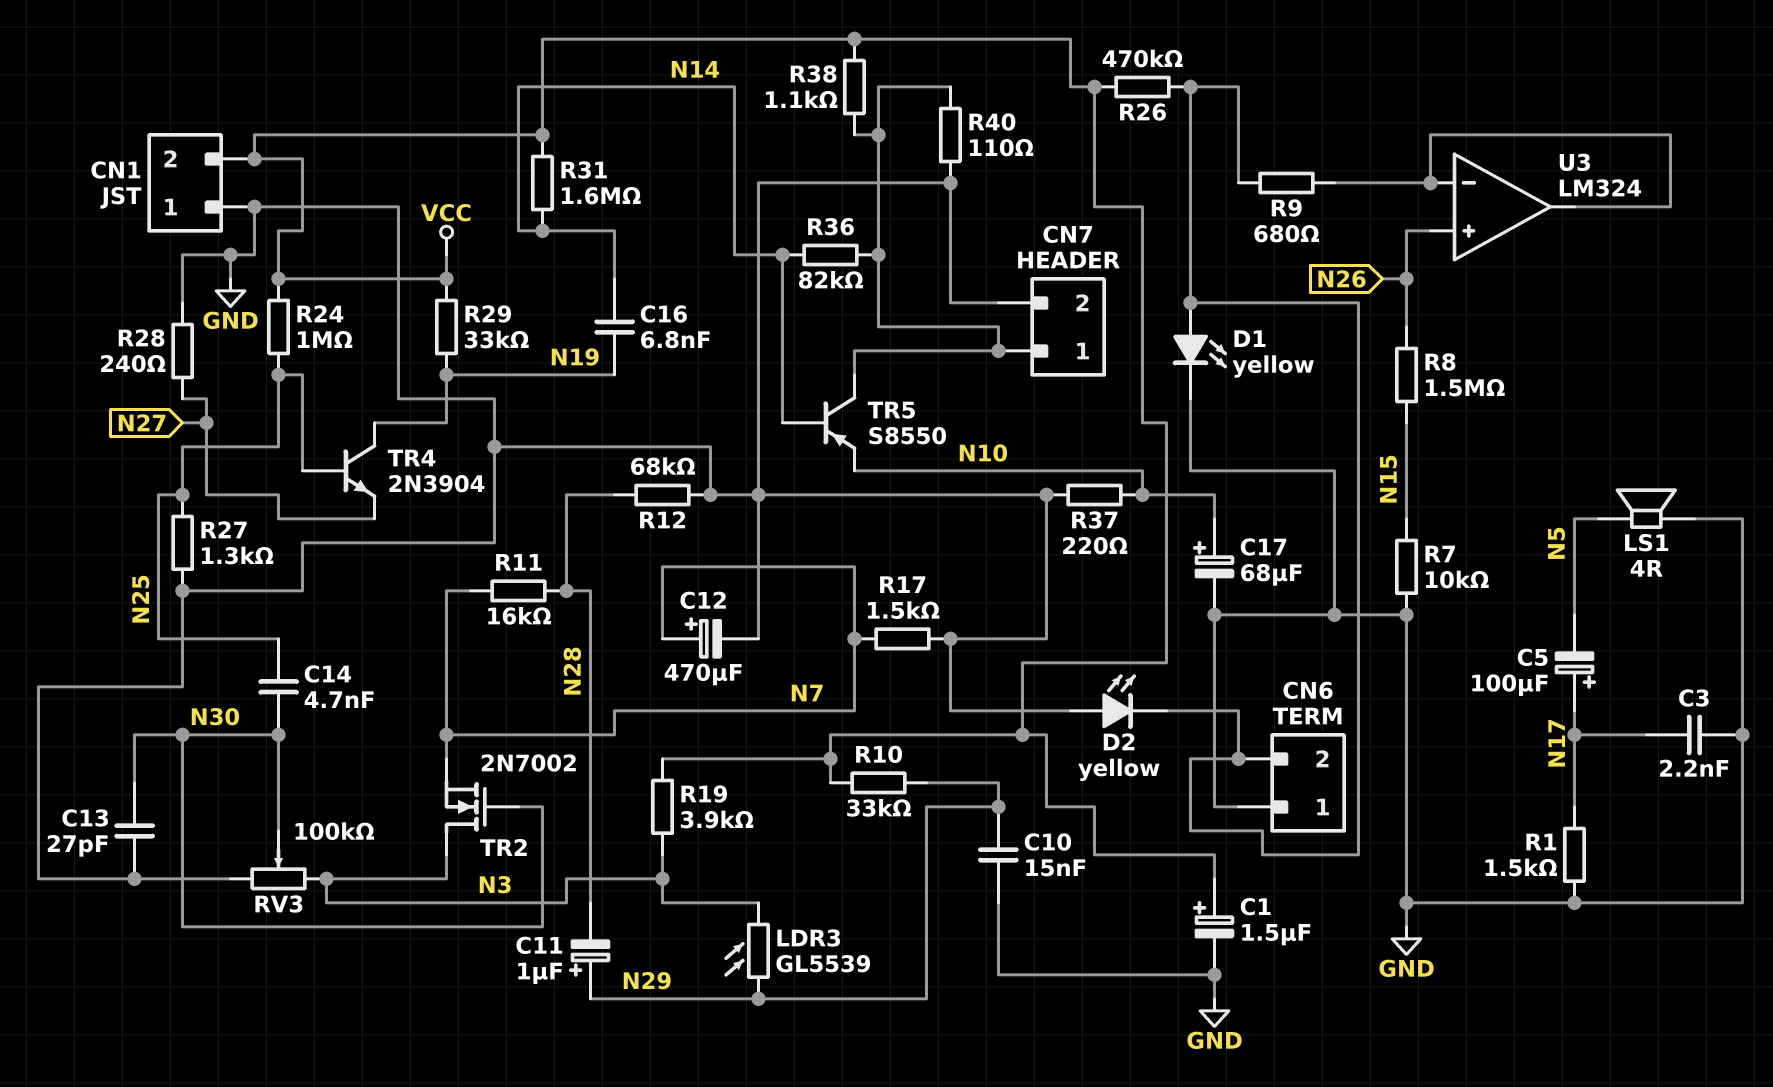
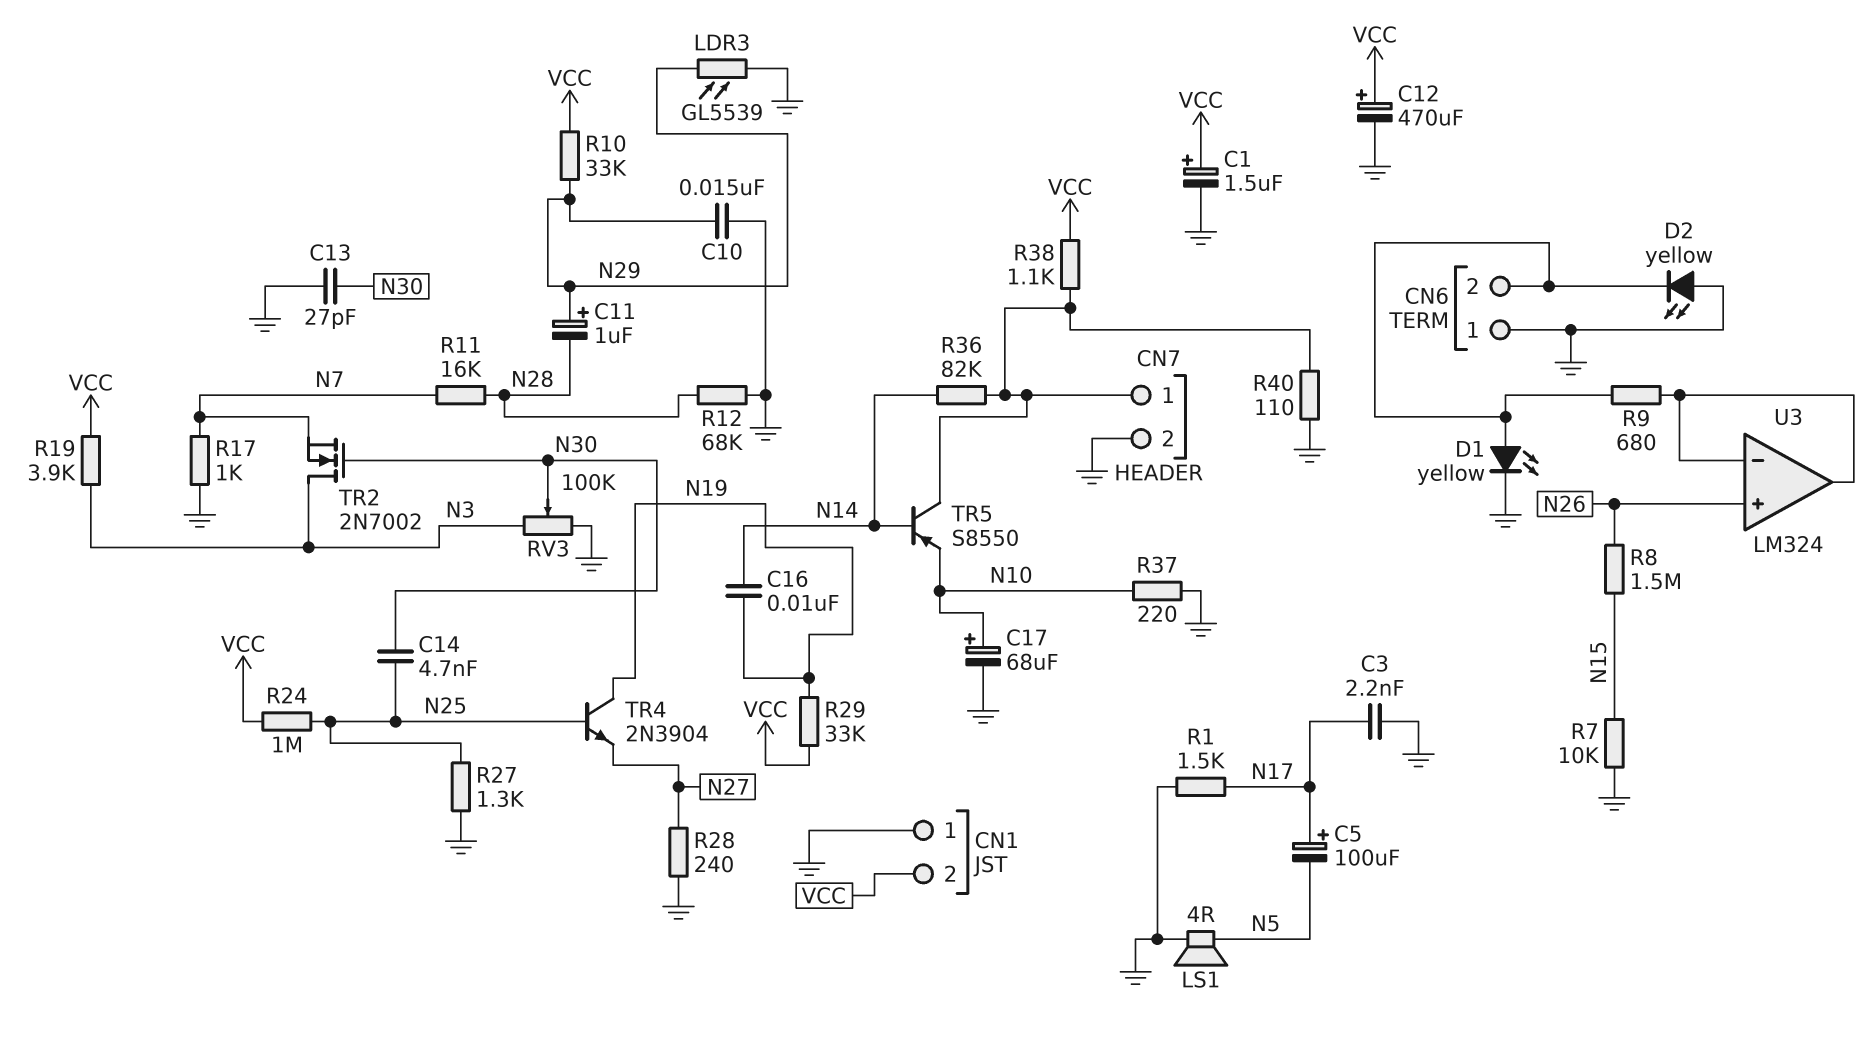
C12: 470uF (plus N7, minus GND) -> 470uF (plus VCC, minus GND)
C16: 6.8nF (N14, N19) -> 10nF (N14, N19)
LDR3: GL5539 (N3, N29) -> GL5539 (GND, N29)
R17: 1.5k (GND, N7) -> 1k (GND, N7)
R26: 470k (CN6/2, VCC) -> none
R31: 1.6M (N14, VCC) -> none

